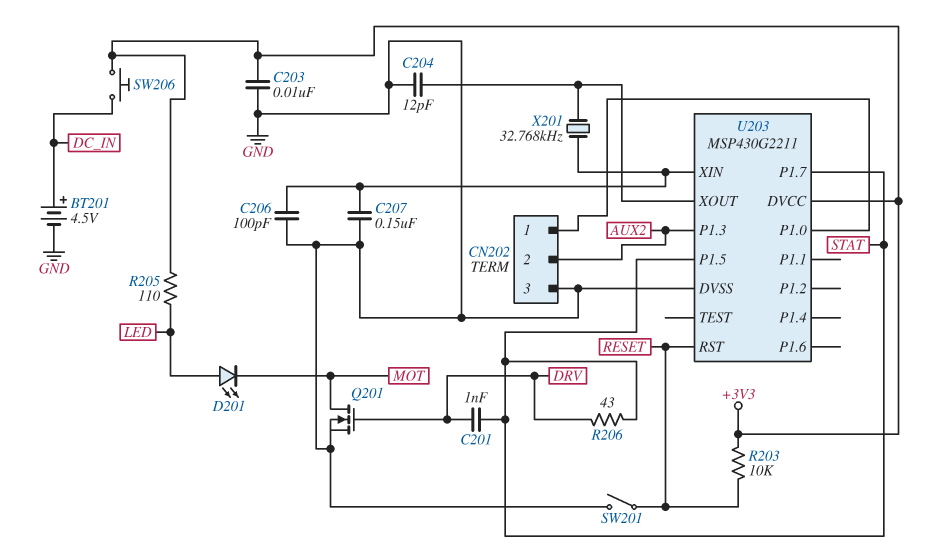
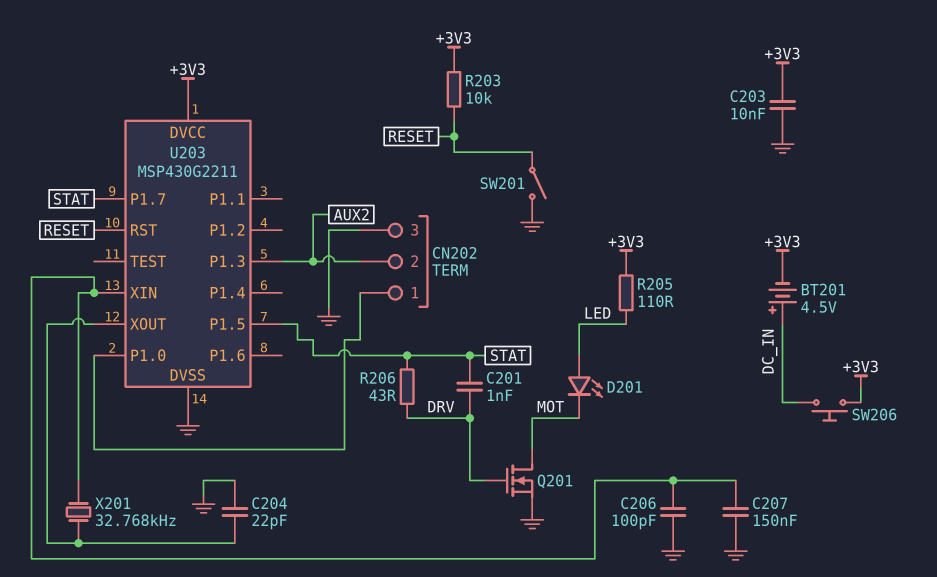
BT201: 4.5V (plus DC_IN, minus GND) -> 4.5V (plus DC_IN, minus +3V3)
C204: 12pF (GND, U203/XOUT) -> 22pF (GND, U203/XOUT)

